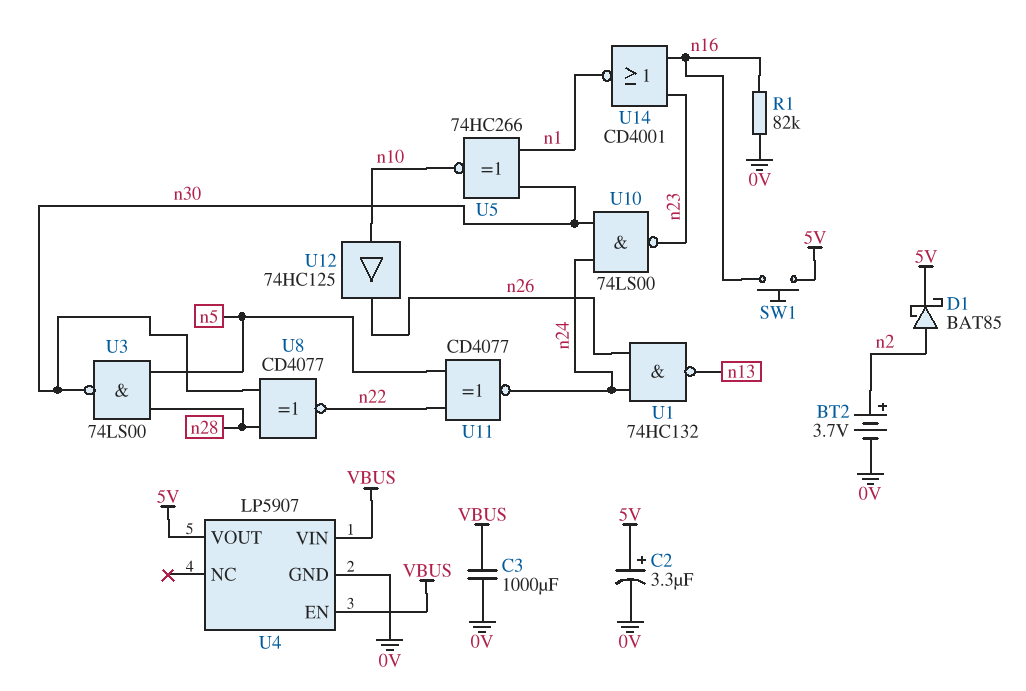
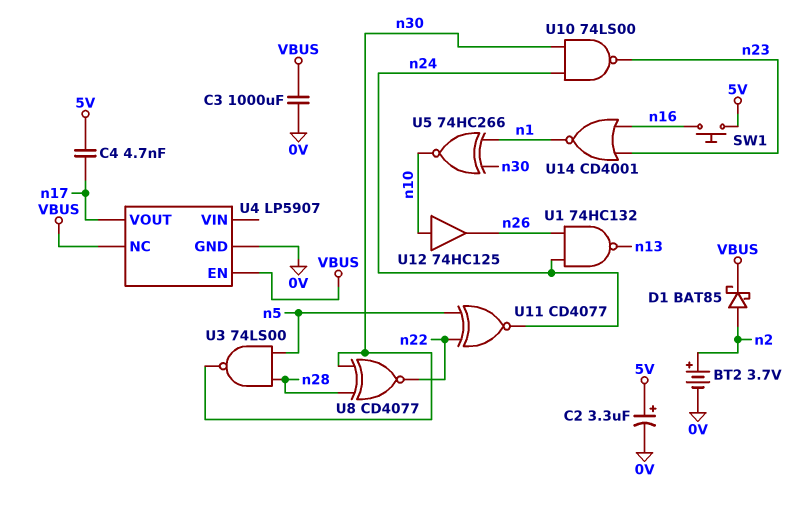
C4: none -> 4.7nF (5V, n17)
D1: schottky BAT85 (A n2, K 5V) -> schottky BAT85 (A n2, K VBUS)
R1: 82k (0V, n16) -> none
U4 pin NC: none -> VBUS
U4 pin VIN: VBUS -> none
U4 pin VOUT: 5V -> n17

